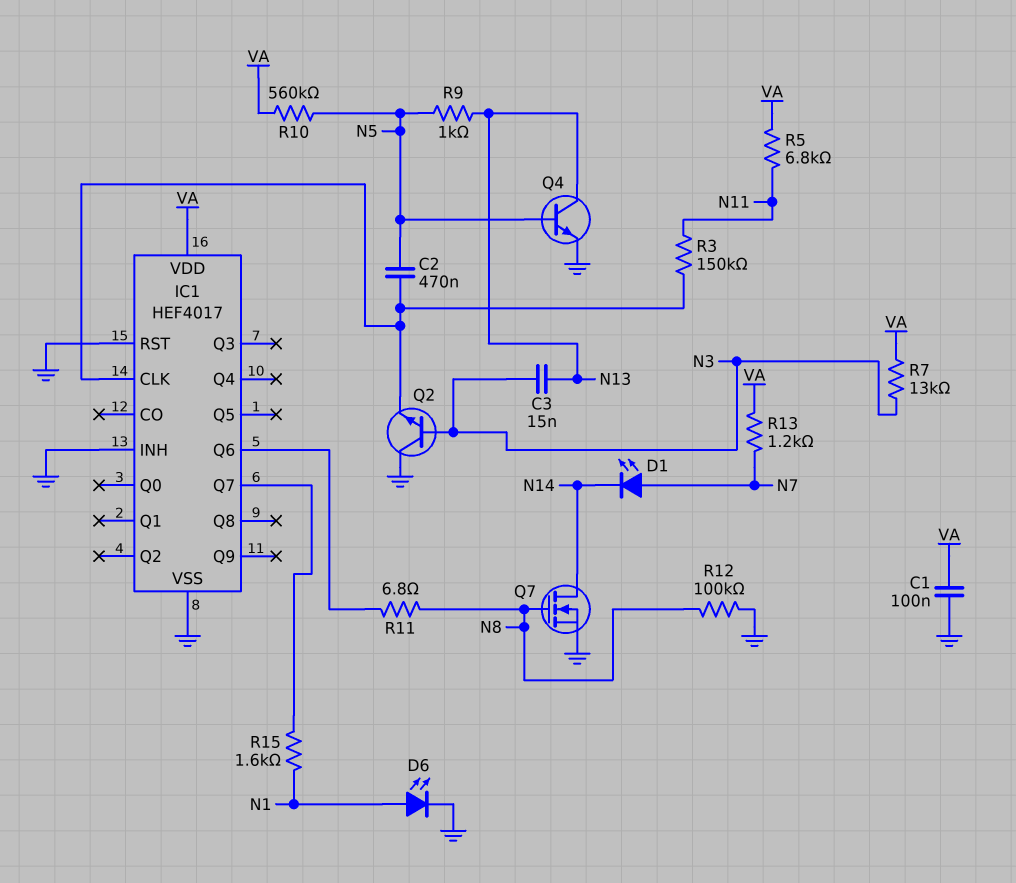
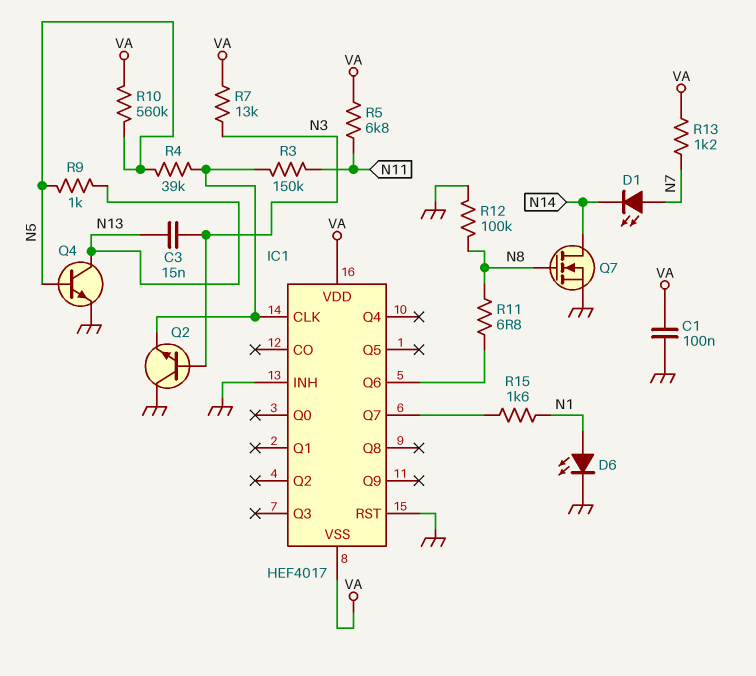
C2: 470nF (IC1/CLK, N5) -> none
IC1 pin VSS: GND -> VA
R4: none -> 39k (IC1/CLK, N5)

